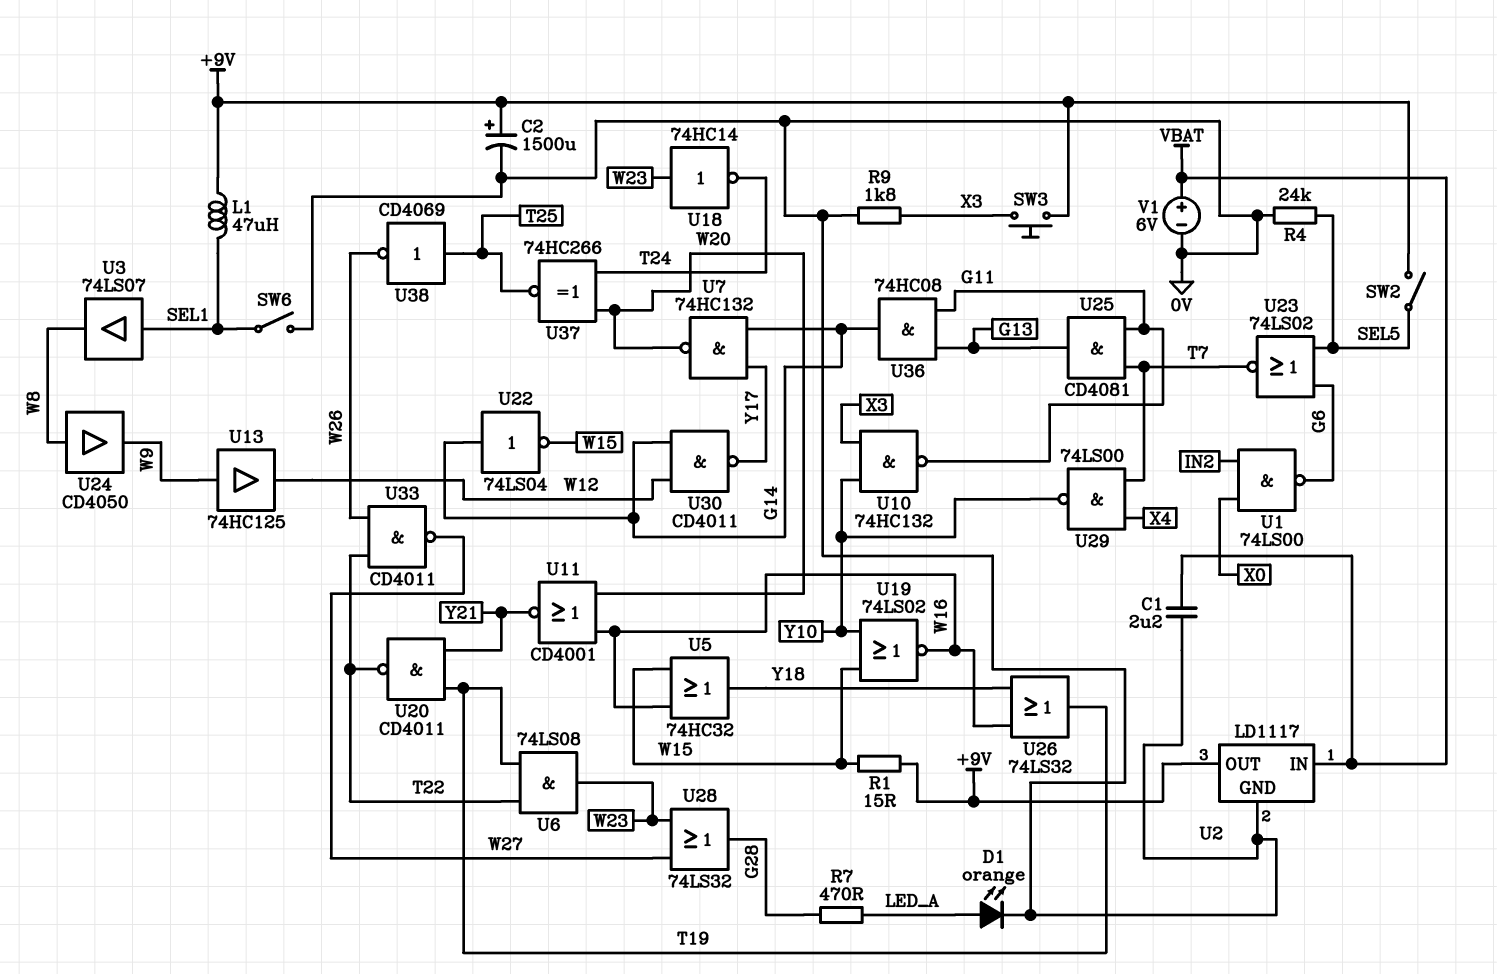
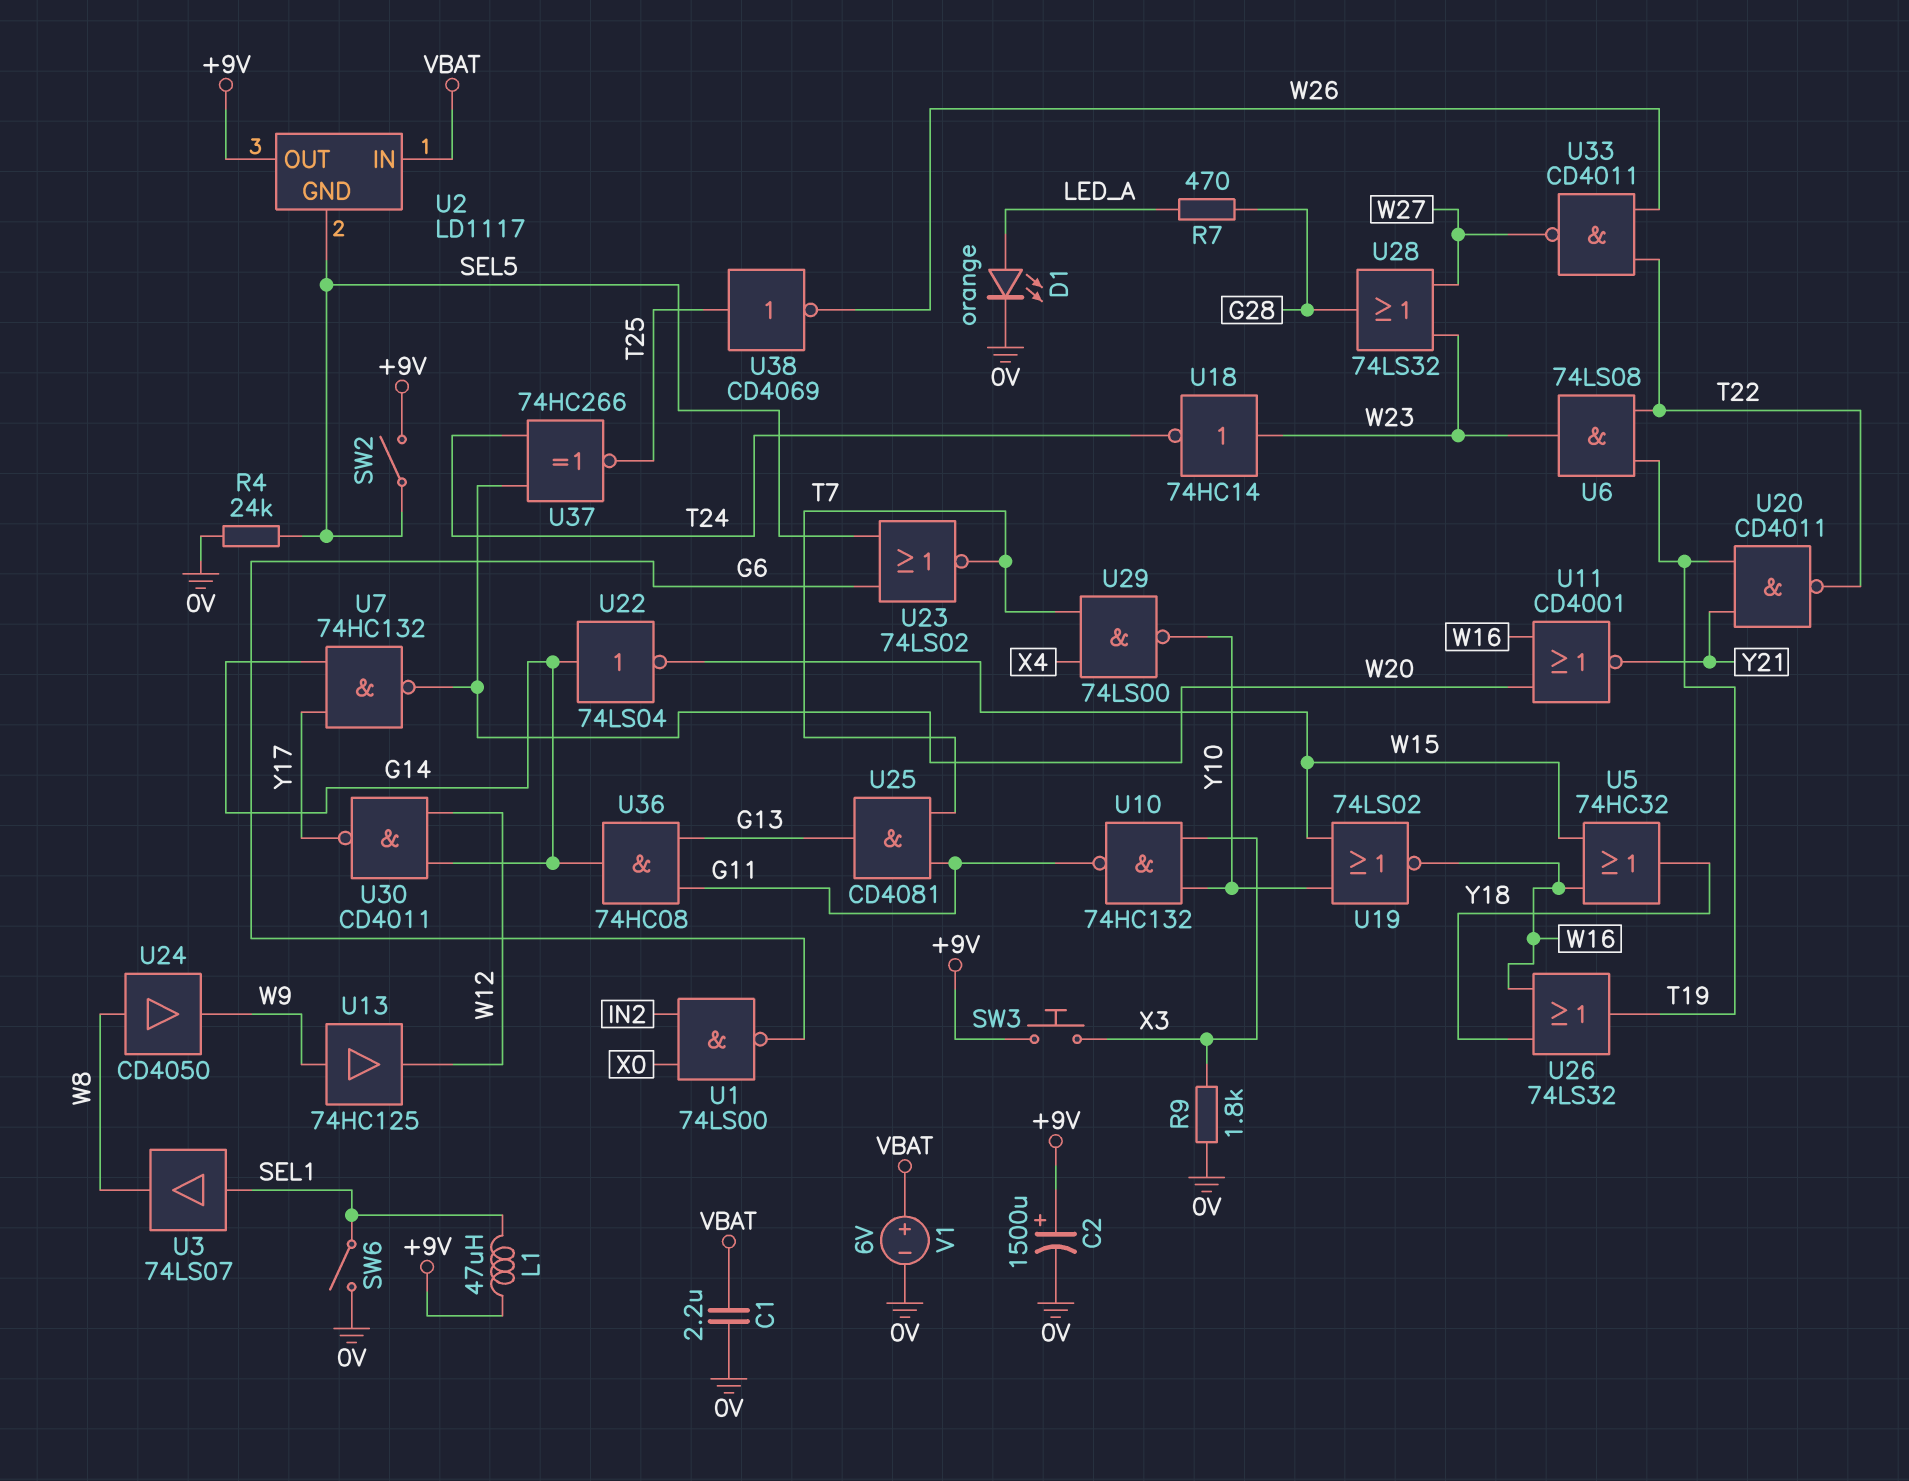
R1: 15 (+9V, W15) -> none
U2 pin GND: 0V -> SEL5

